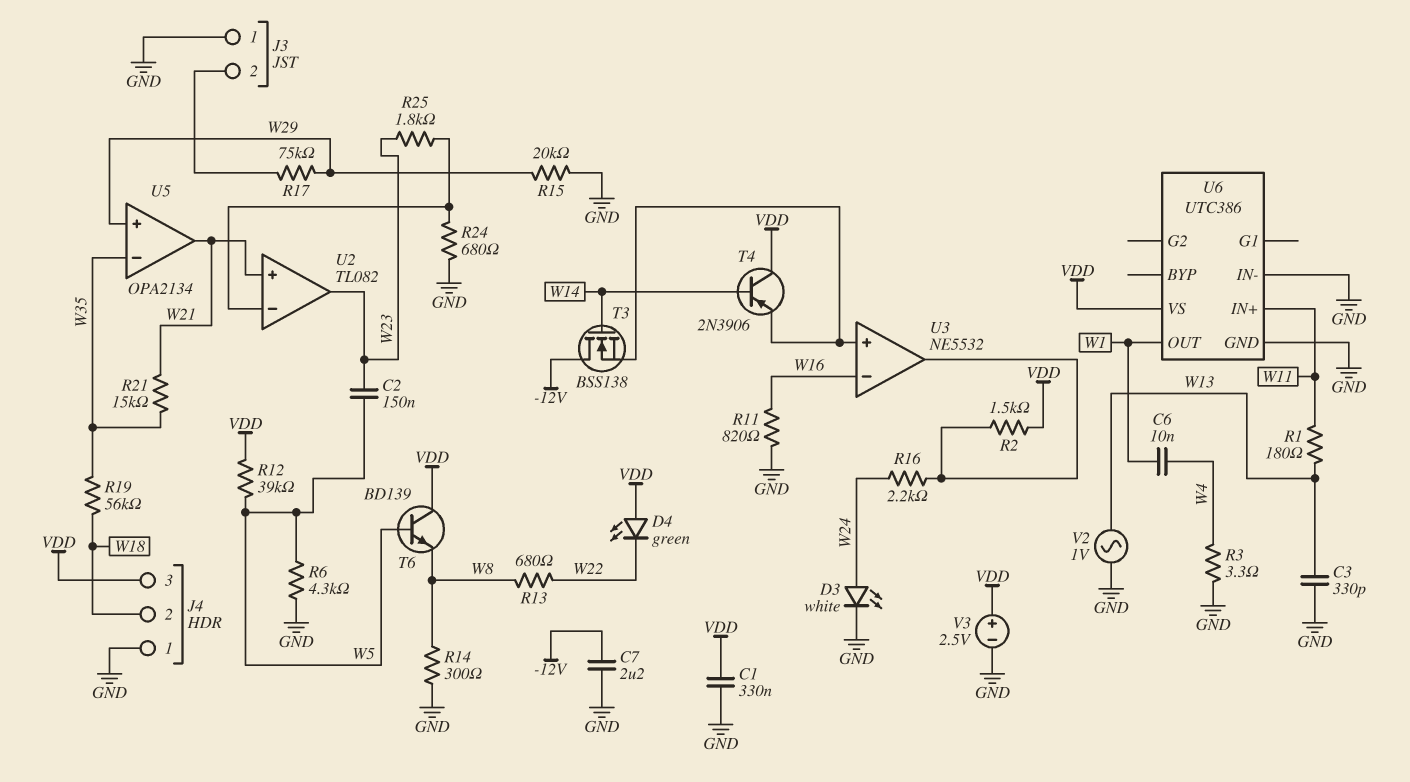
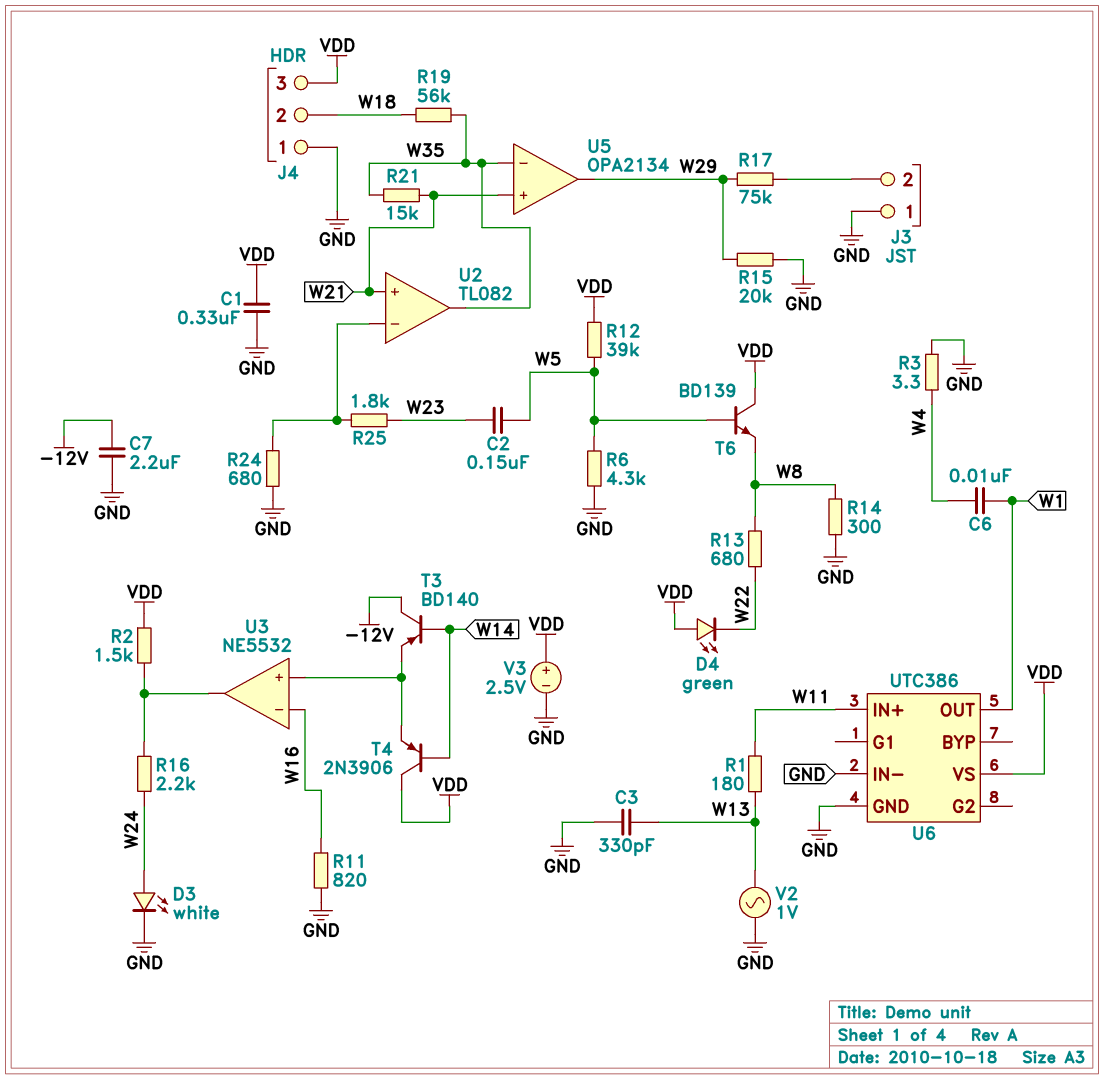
T3: NMOS BSS138 (G W14, D -12V, S U3/in+) -> PNP BD140 (B W14, C -12V, E U3/in+)
U2 pin out: W23 -> W35
U5 pin in+: W29 -> W21
U5 pin out: W21 -> W29

